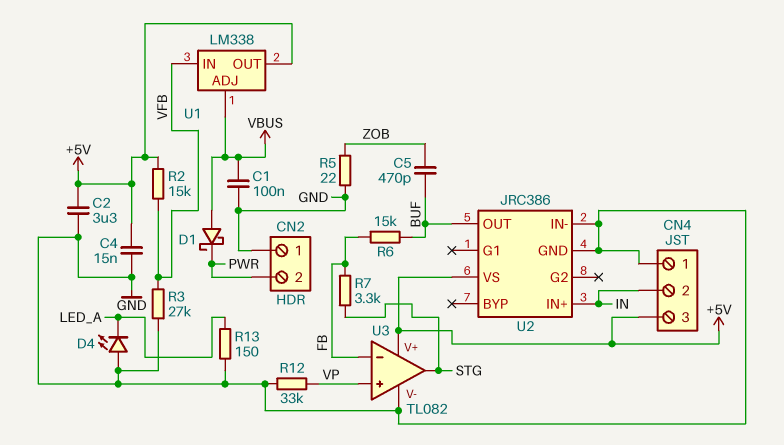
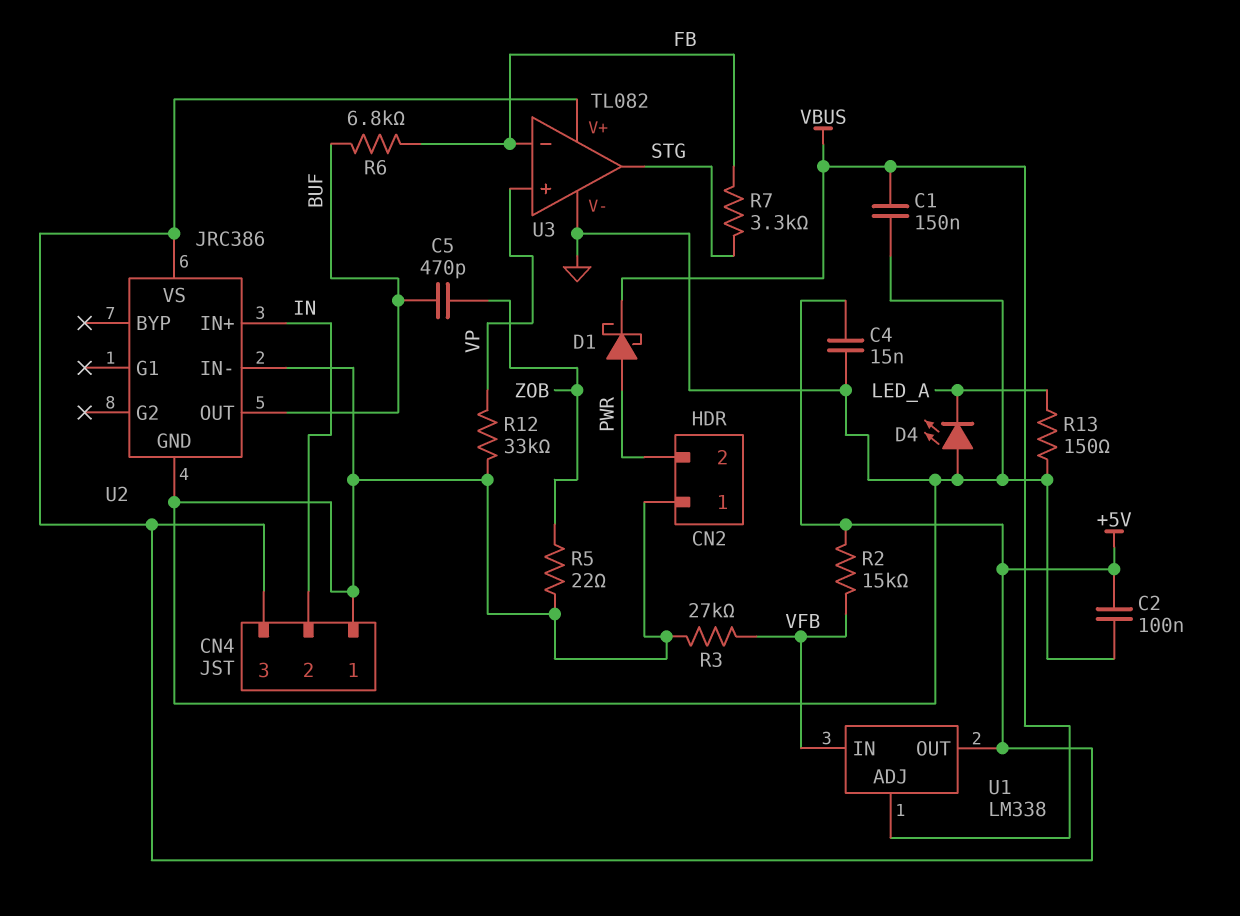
C1: 100nF (GND, VBUS) -> 150nF (GND, VBUS)
C2: 3.3uF (+5V, GND) -> 100nF (+5V, GND)
D1: schottky (A VBUS, K PWR) -> schottky (A PWR, K VBUS)
R6: 15k (BUF, FB) -> 6.8k (BUF, FB)

